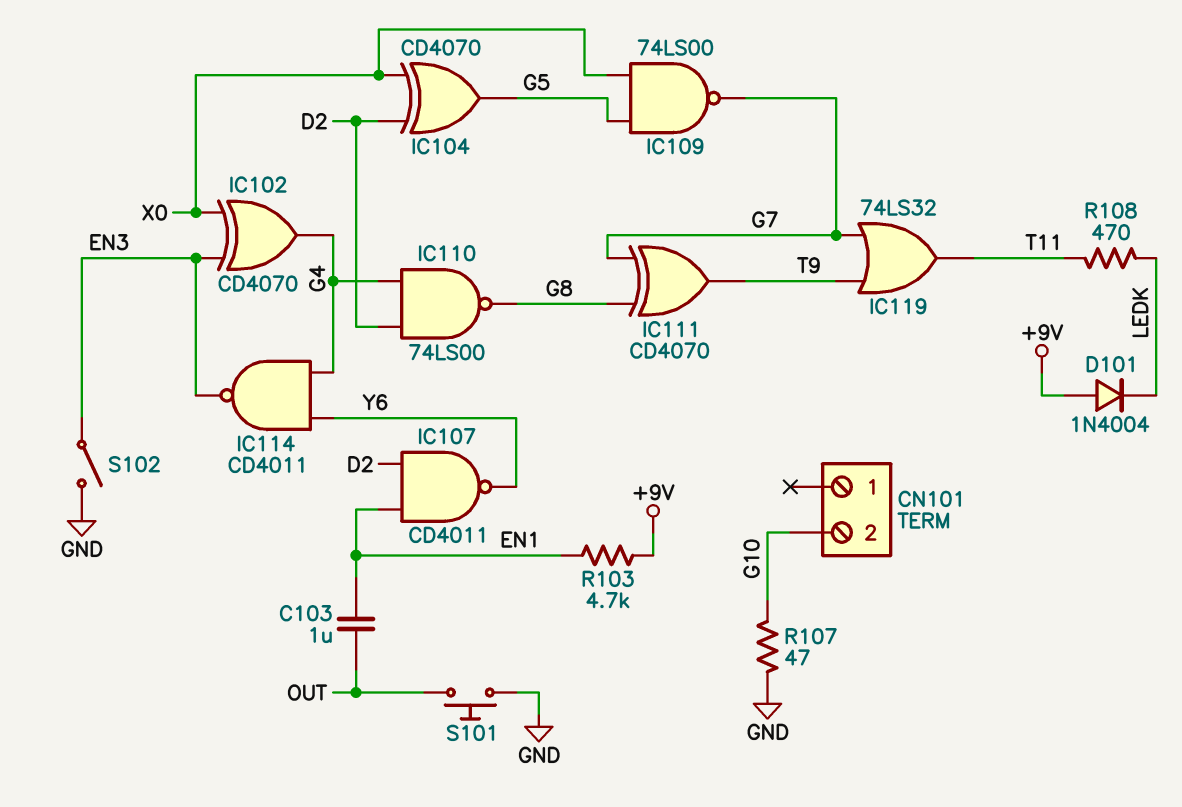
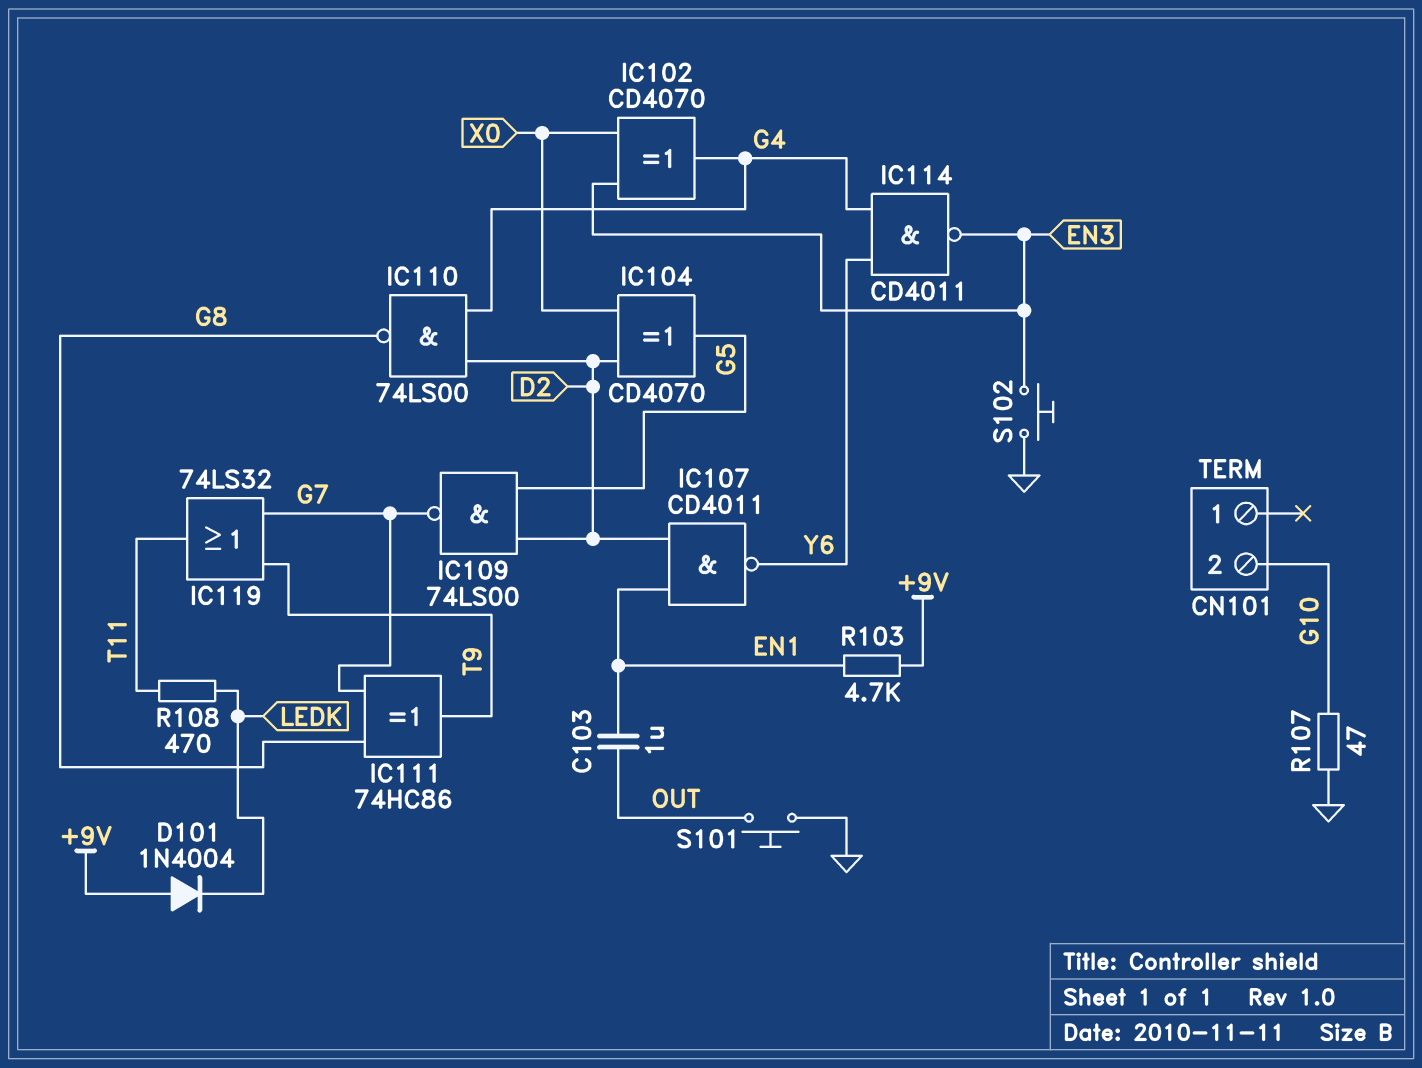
IC109: NAND 74LS00 (in G5, in X0, out G7) -> NAND 74LS00 (in D2, in G5, out G7)
IC111: XOR CD4070 (in G7, in G8, out T9) -> XOR 74HC86 (in G7, in G8, out T9)
S102: switch (EN3, GND) -> button (EN3, GND)

